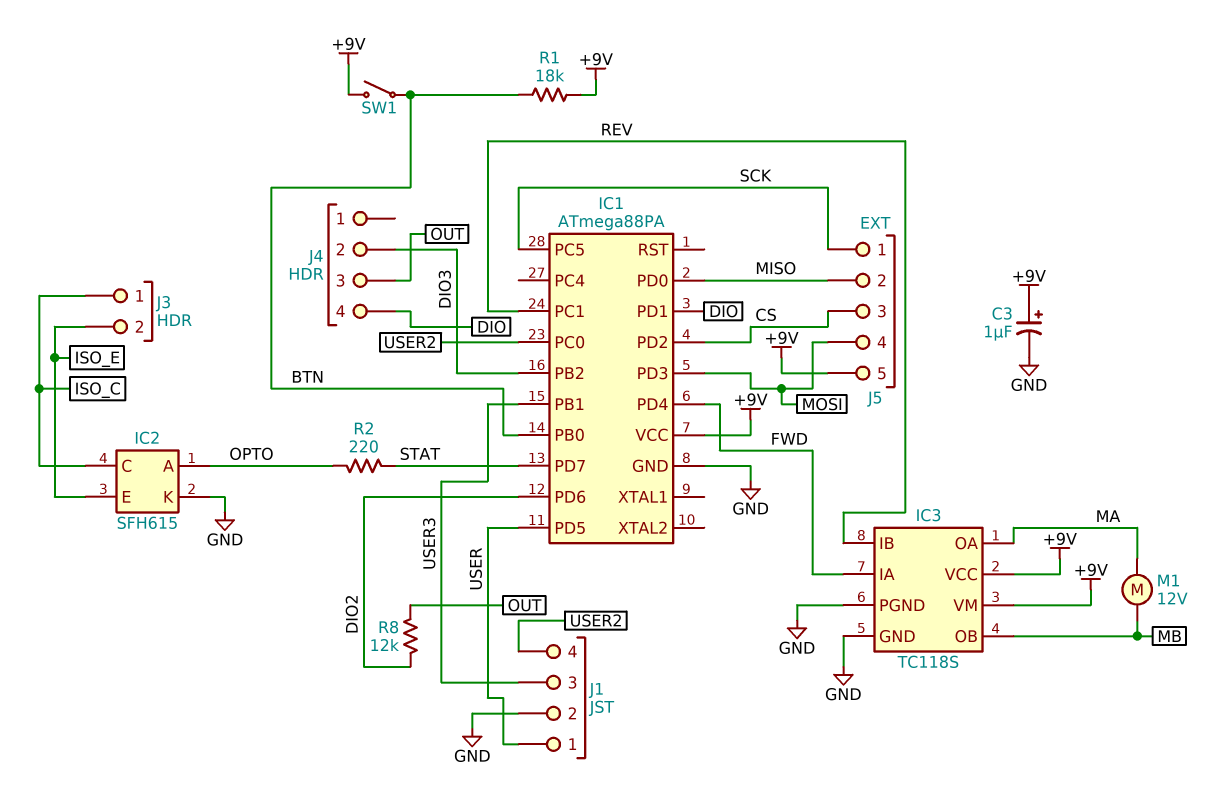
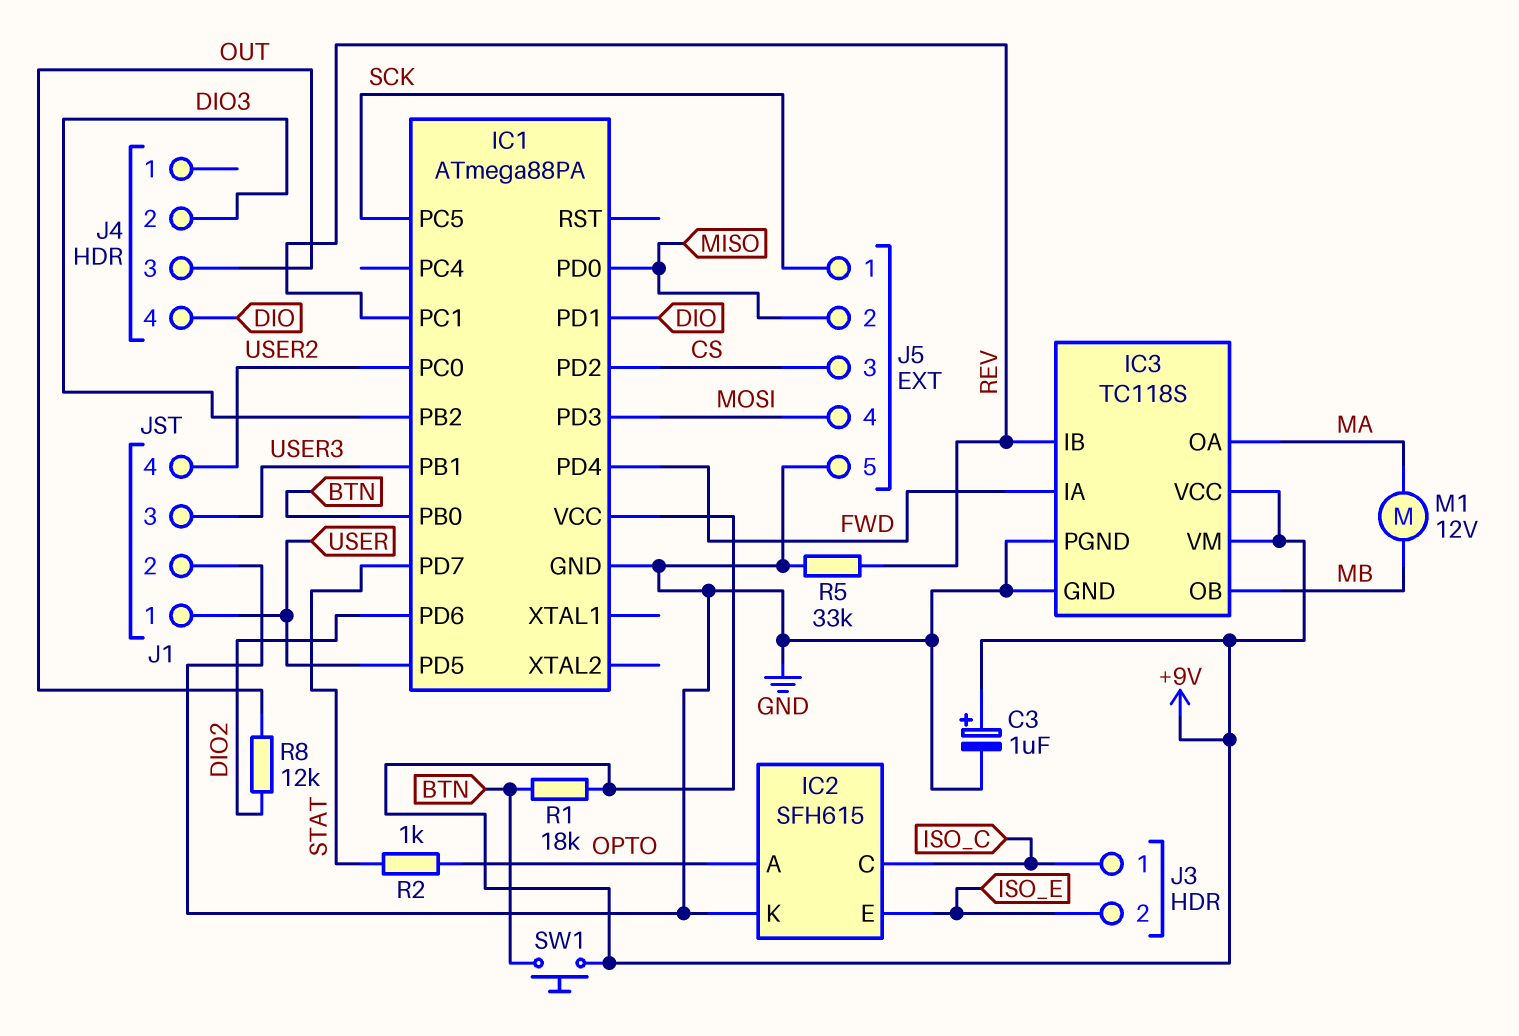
J5 pin 5: +9V -> GND
R2: 220 (OPTO, STAT) -> 1k (OPTO, STAT)
R5: none -> 33k (GND, REV)
SW1: switch (+9V, BTN) -> button (+9V, BTN)

